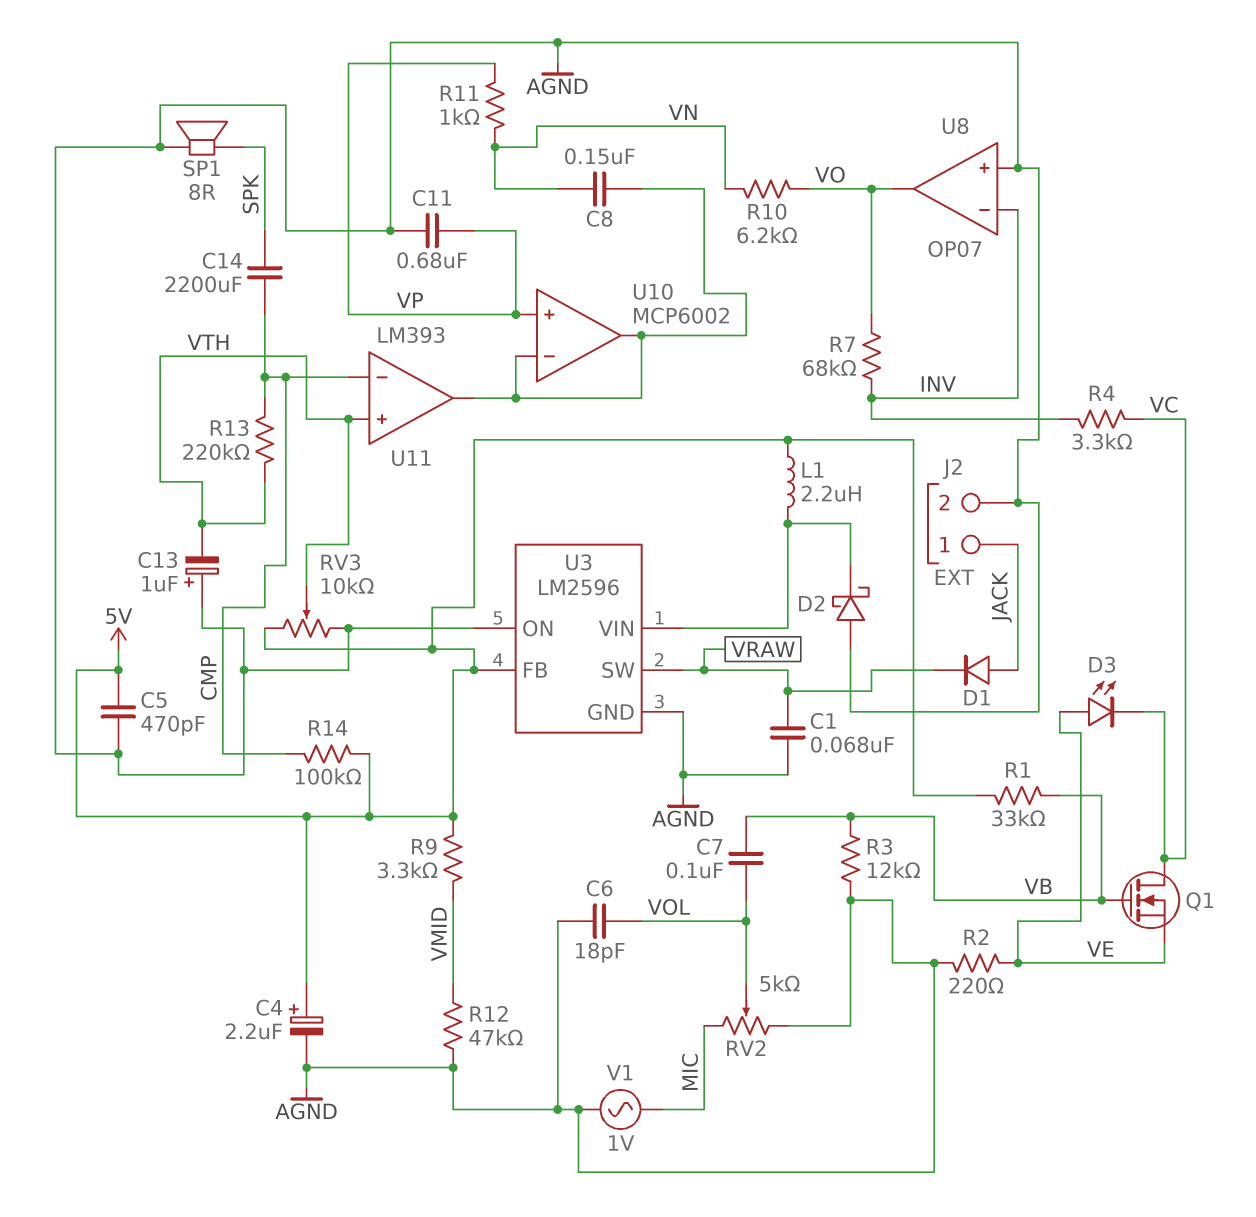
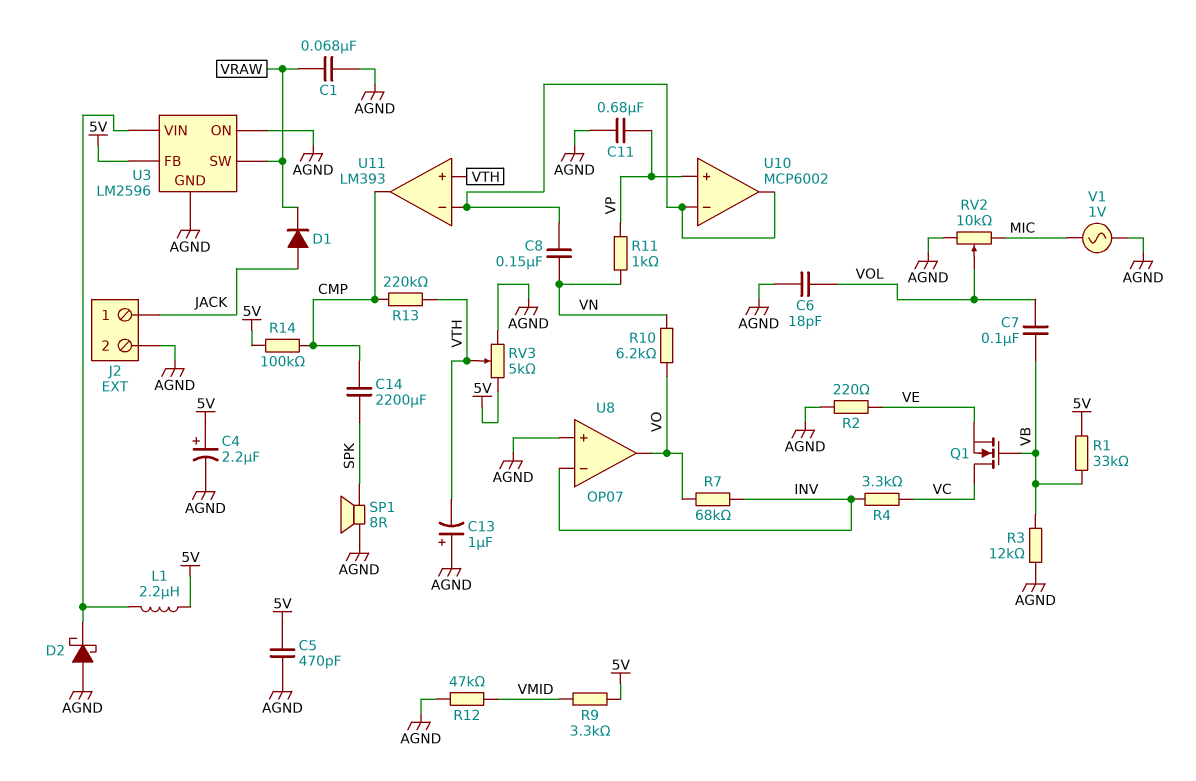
D3: LED (A VE, K VC) -> none
RV2: 5k (AGND, MIC, wiper VOL) -> 10k (AGND, MIC, wiper VOL)
RV3: 10k (5V, AGND, wiper VTH) -> 5k (5V, AGND, wiper VTH)
U11 pin in-: CMP -> U10/in-
U11 pin out: U10/in- -> CMP

